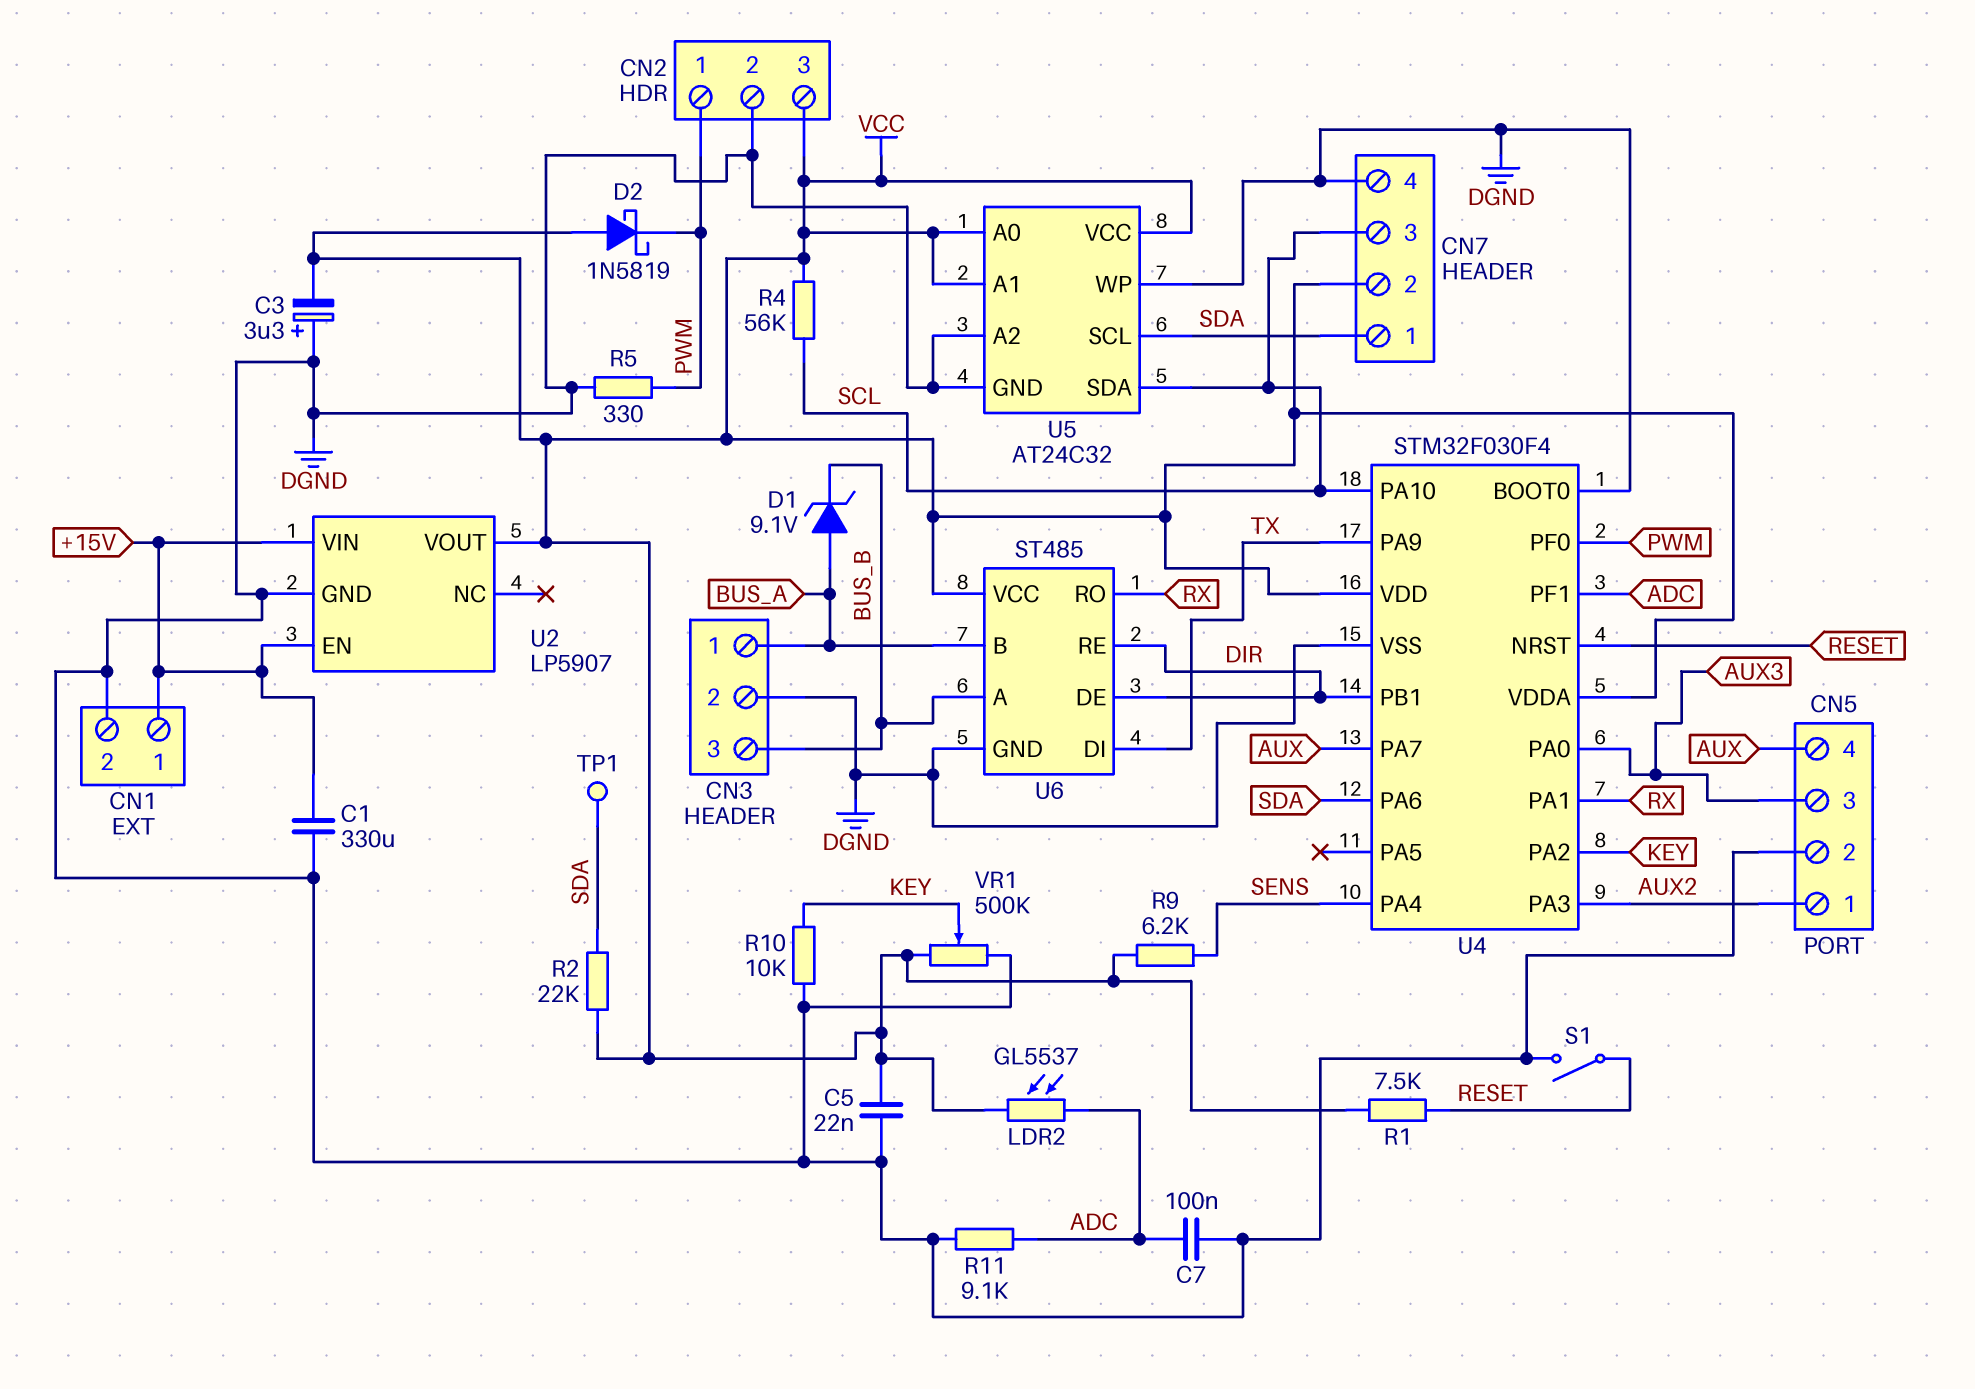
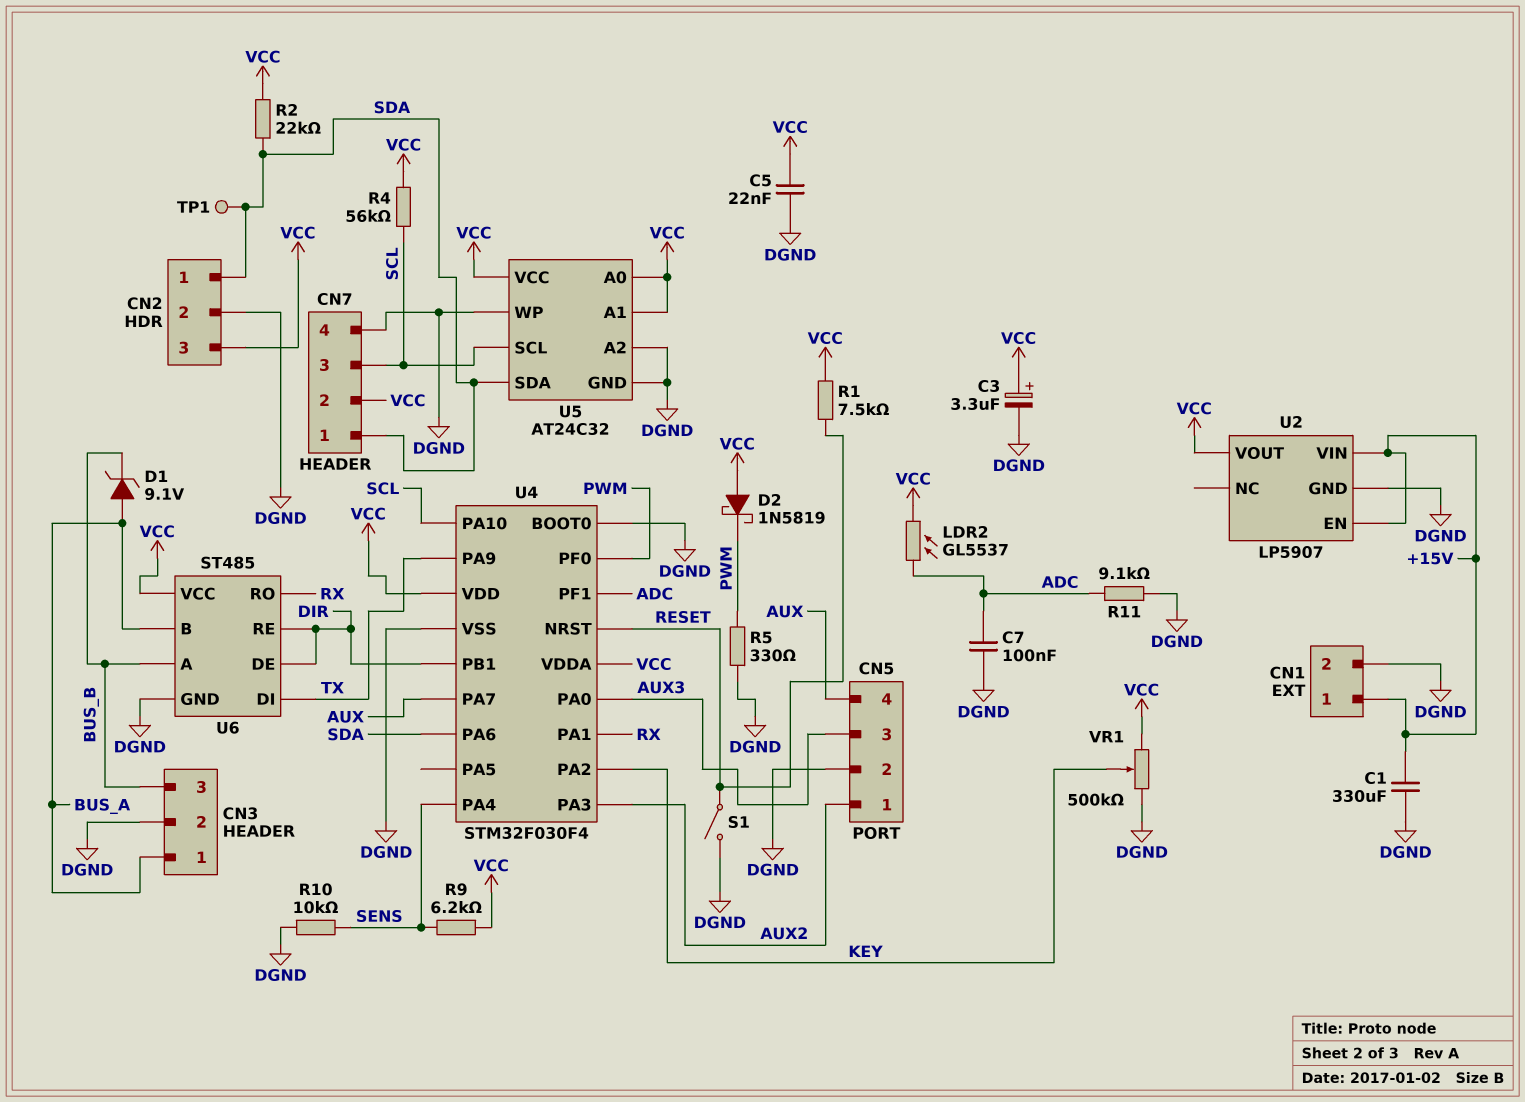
C3: 3.3uF (plus DGND, minus VCC) -> 3.3uF (plus VCC, minus DGND)
CN2 pin 1: PWM -> SDA
R10: 10k (DGND, KEY) -> 10k (DGND, SENS)
U5 pin SCL: SDA -> SCL
U5 pin SDA: SCL -> SDA

